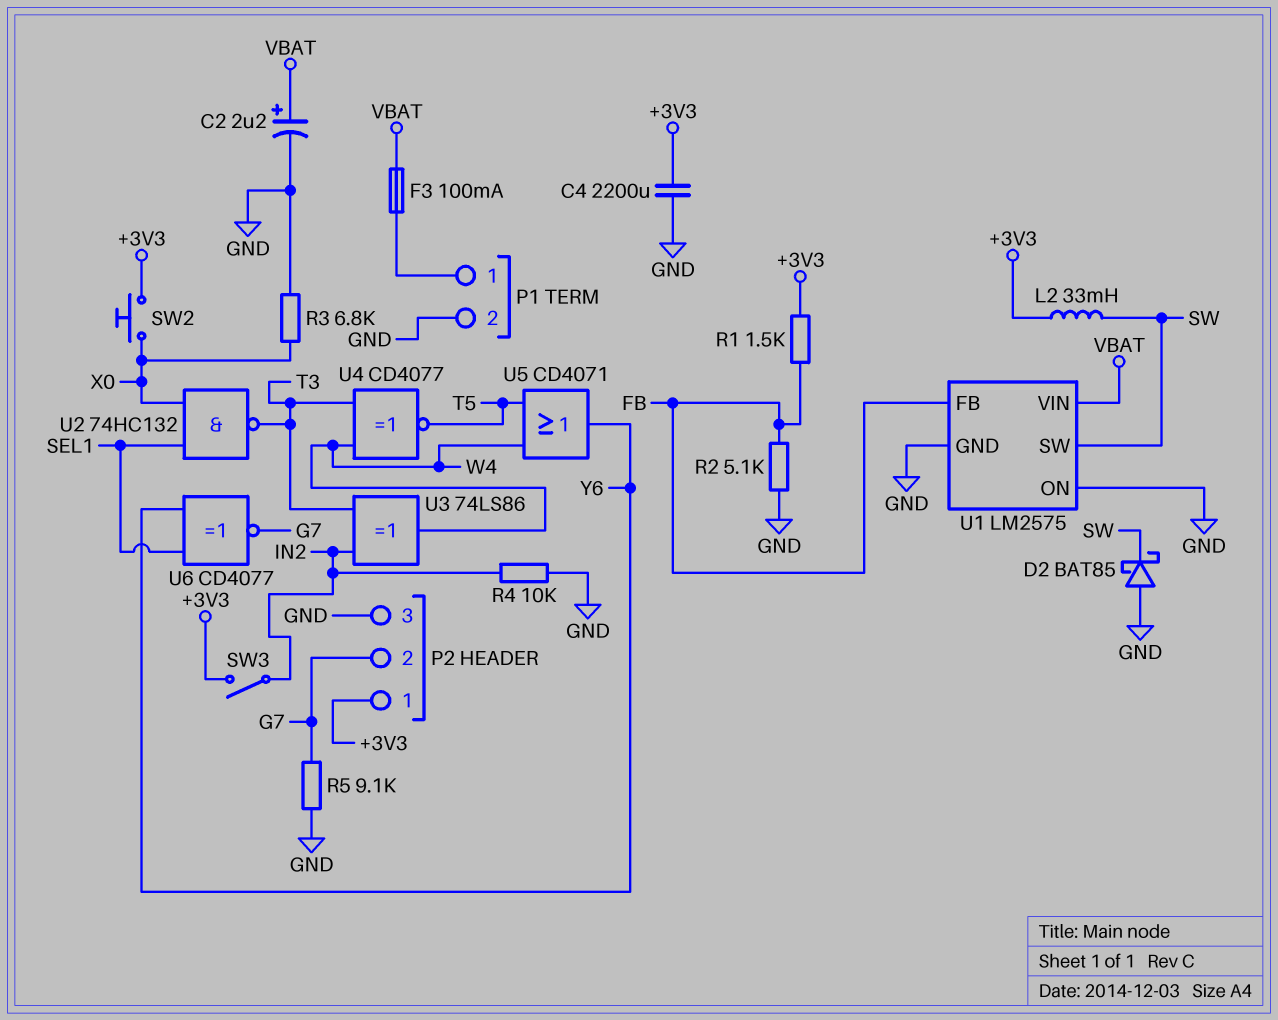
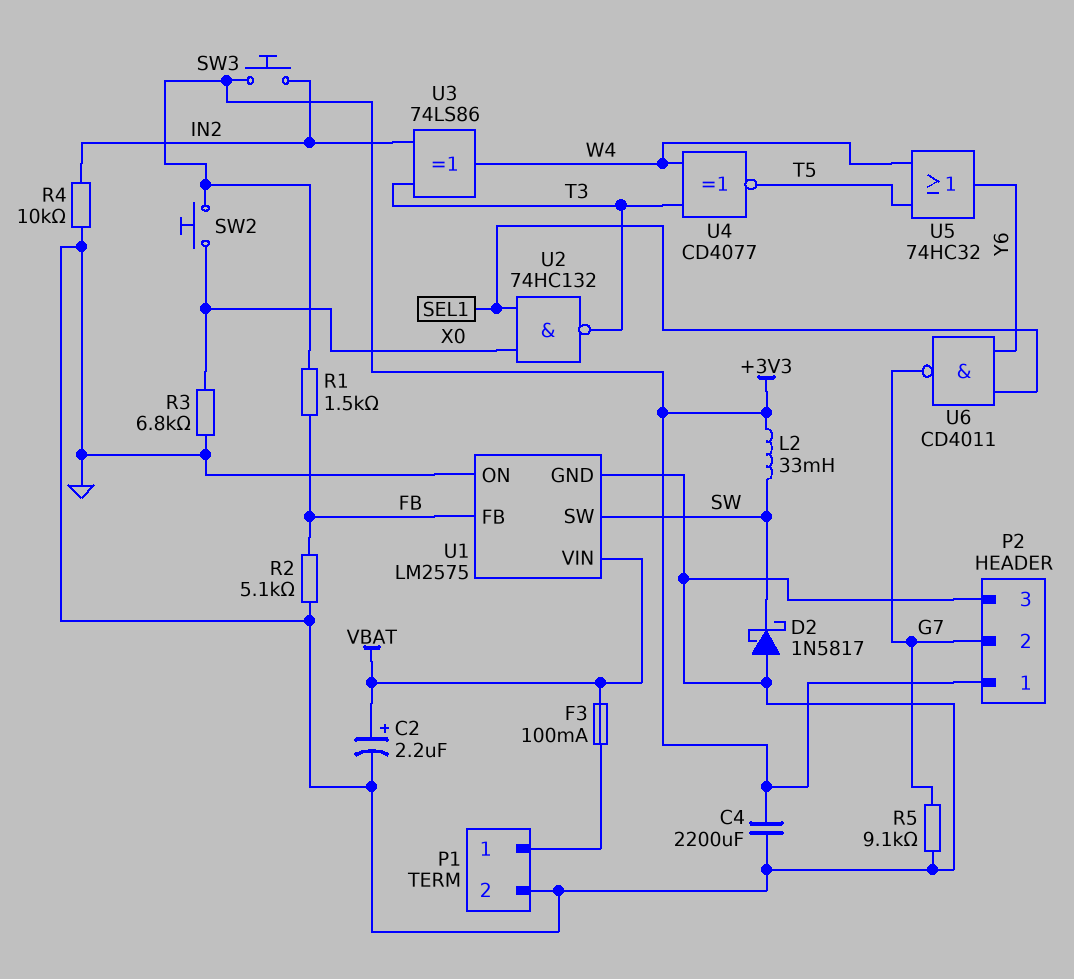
D2: schottky BAT85 (A GND, K SW) -> schottky 1N5817 (A GND, K SW)
SW3: switch (+3V3, IN2) -> button (+3V3, IN2)
U5: OR CD4071 (in T5, in W4, out Y6) -> OR 74HC32 (in T5, in W4, out Y6)
U6: XNOR CD4077 (in SEL1, in Y6, out G7) -> NAND CD4011 (in SEL1, in Y6, out G7)

